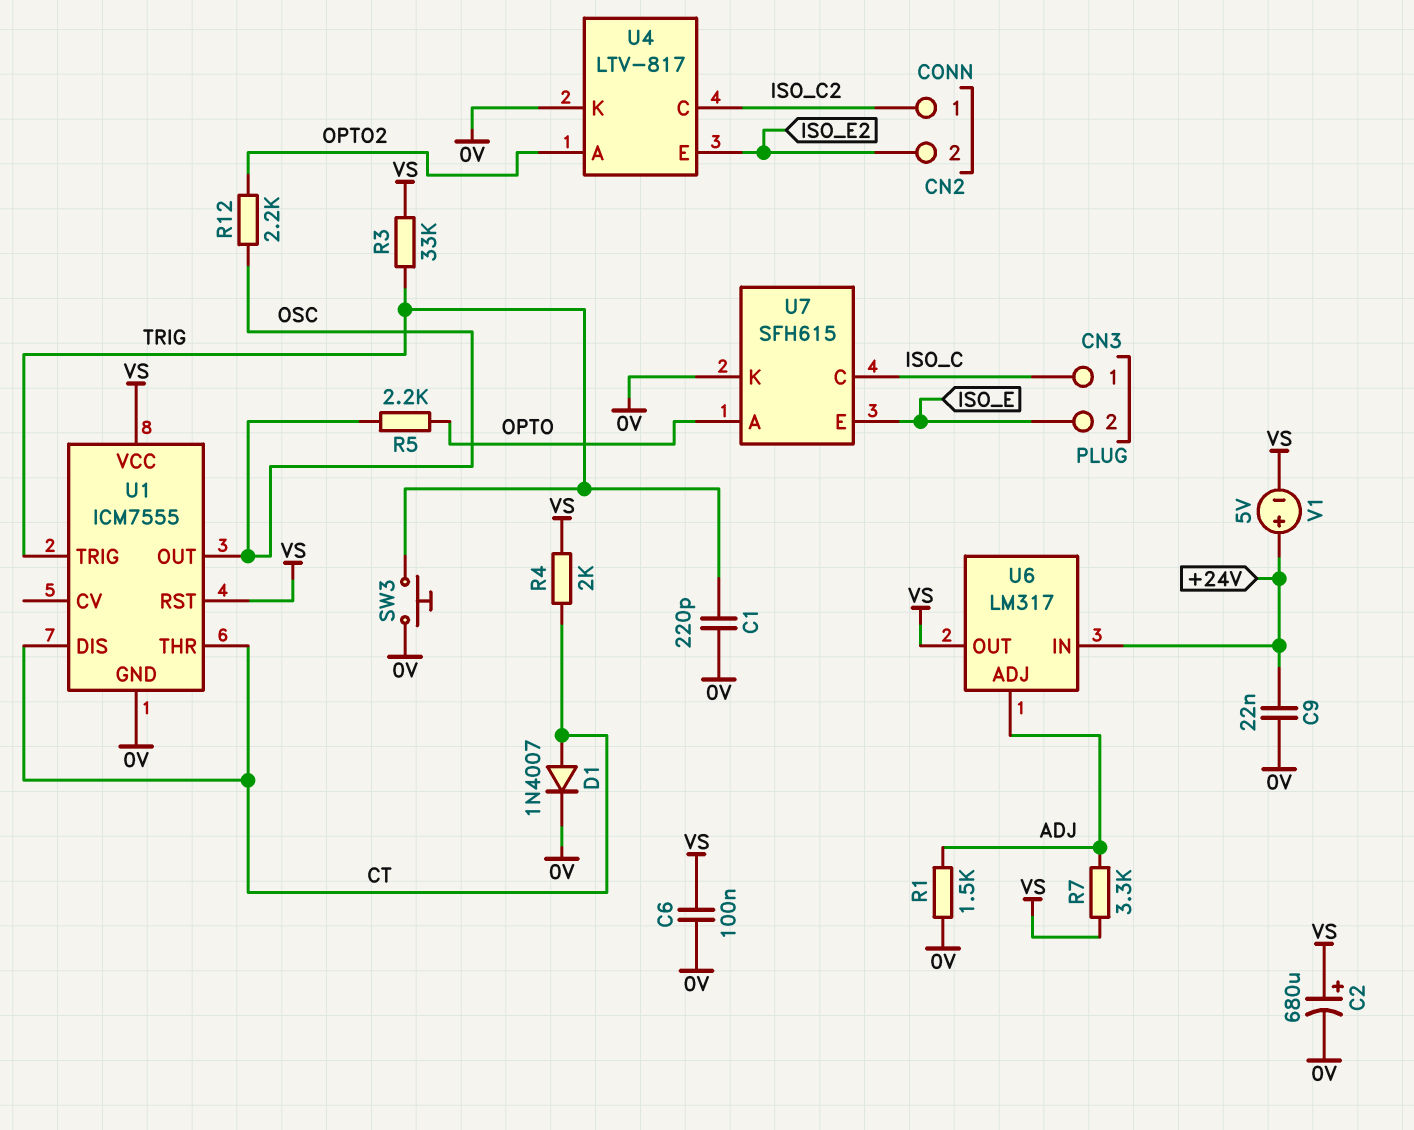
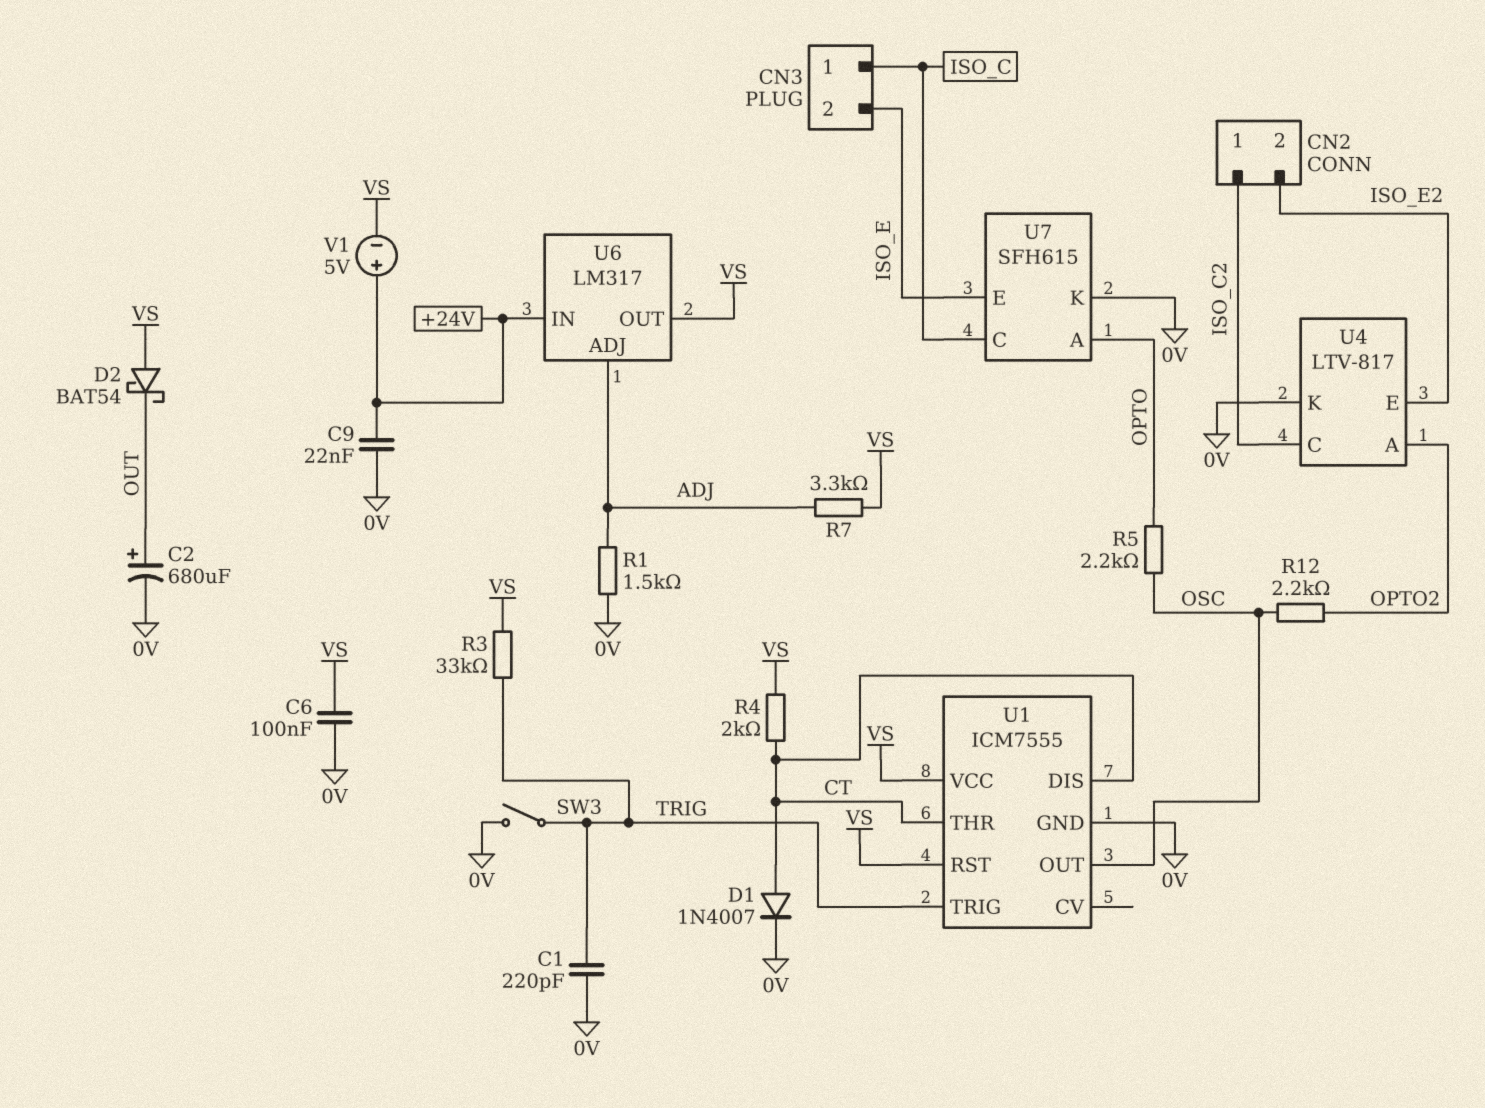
C2: 680uF (plus VS, minus 0V) -> 680uF (plus OUT, minus 0V)
D2: none -> schottky BAT54 (A VS, K OUT)
SW3: button (0V, TRIG) -> switch (0V, TRIG)

